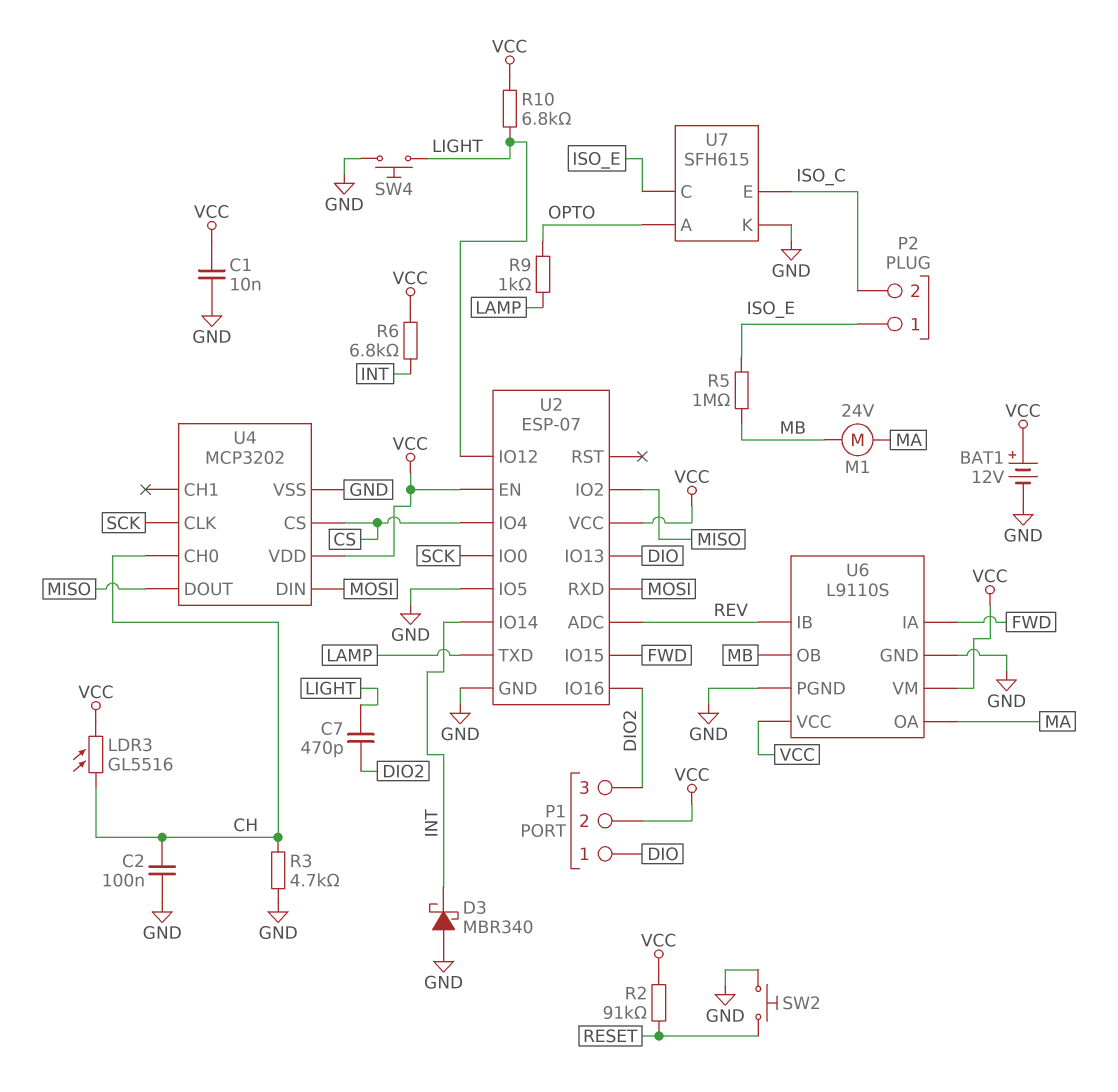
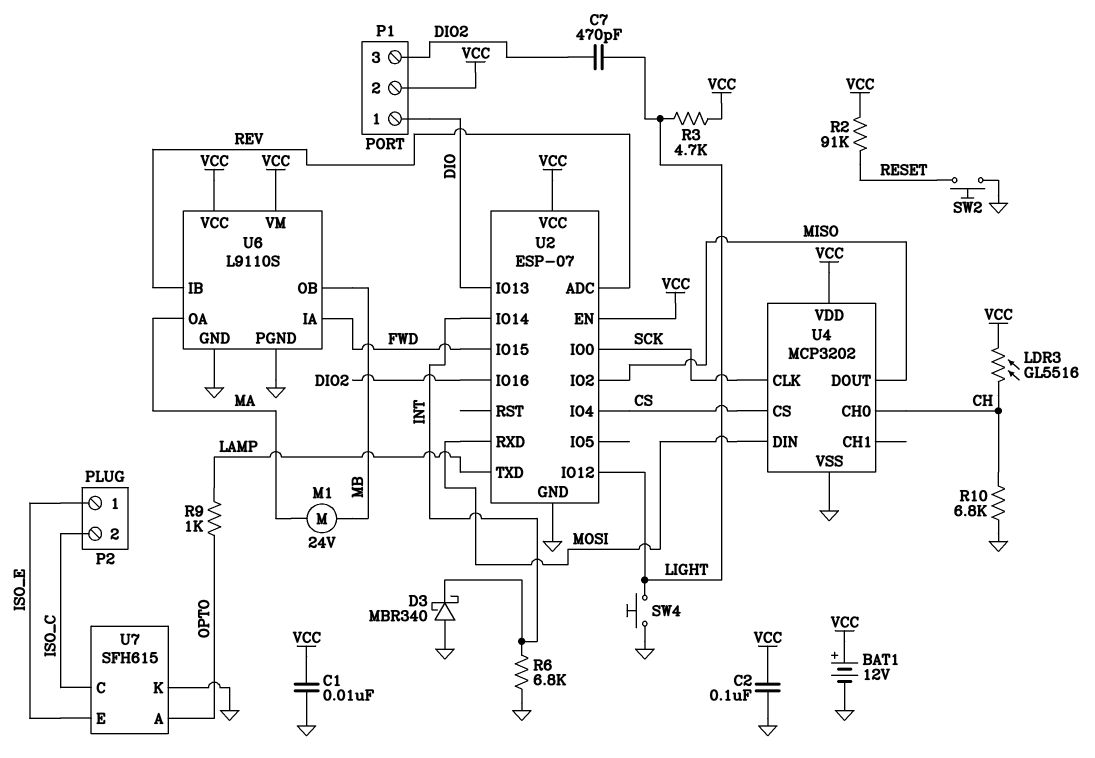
C2: 100nF (CH, GND) -> 100nF (GND, VCC)
R3: 4.7k (CH, GND) -> 4.7k (LIGHT, VCC)
R5: 1M (ISO_E, MB) -> none
R6: 6.8k (INT, VCC) -> 6.8k (GND, INT)
R10: 6.8k (LIGHT, VCC) -> 6.8k (CH, GND)
U2 pin IO5: GND -> none
U7 pin C: ISO_E -> ISO_C
U7 pin E: ISO_C -> ISO_E

